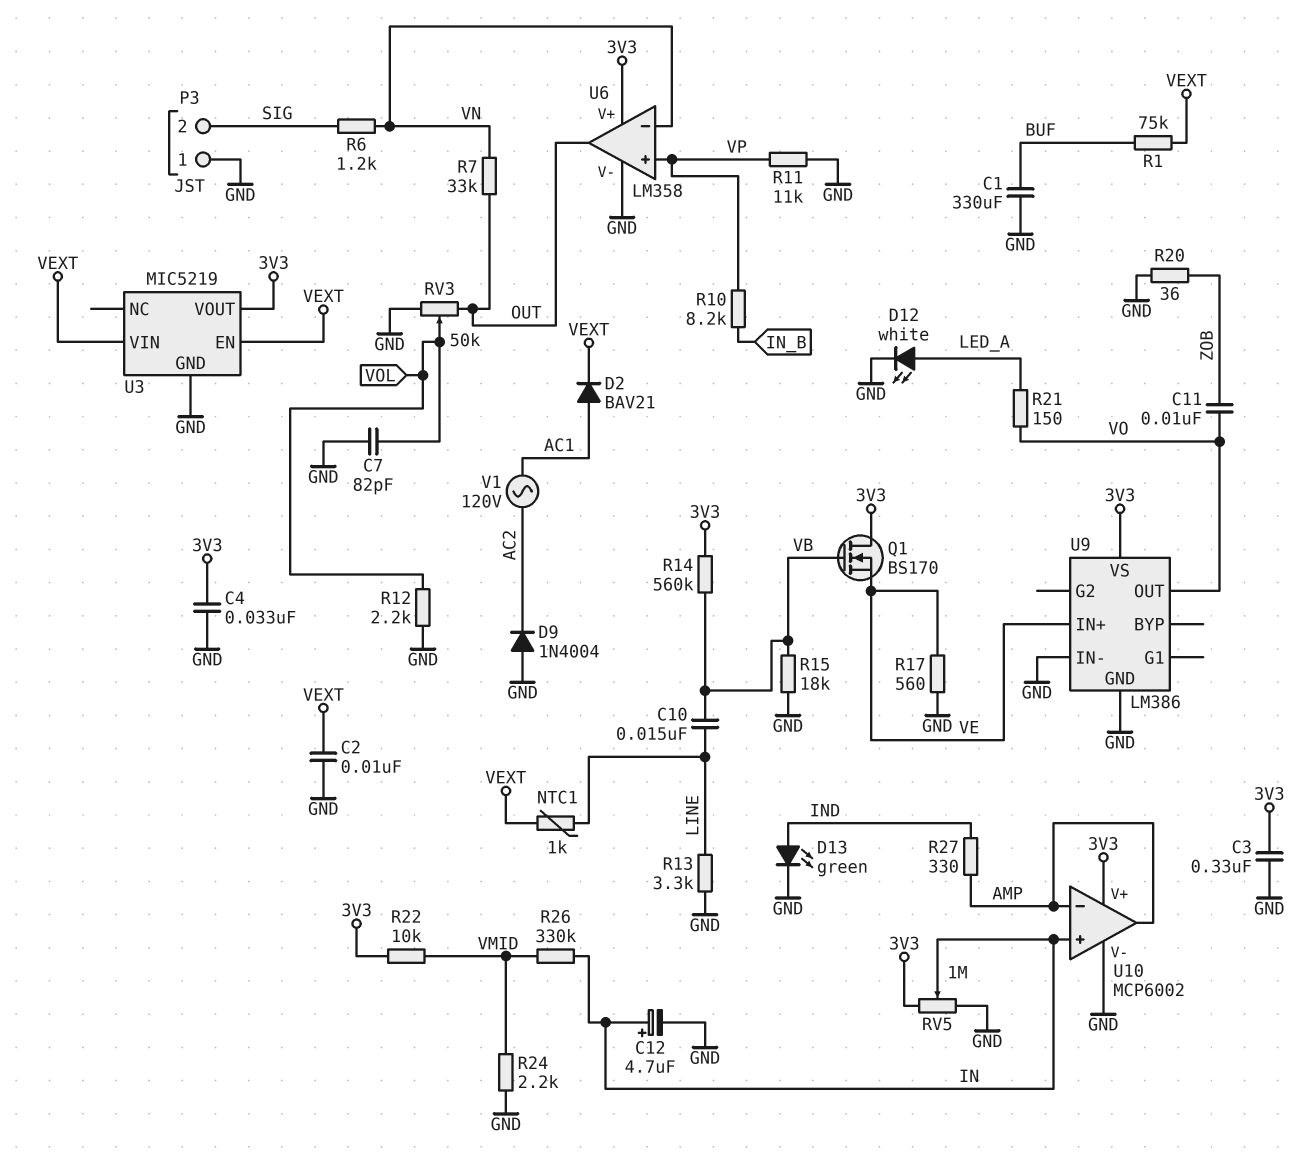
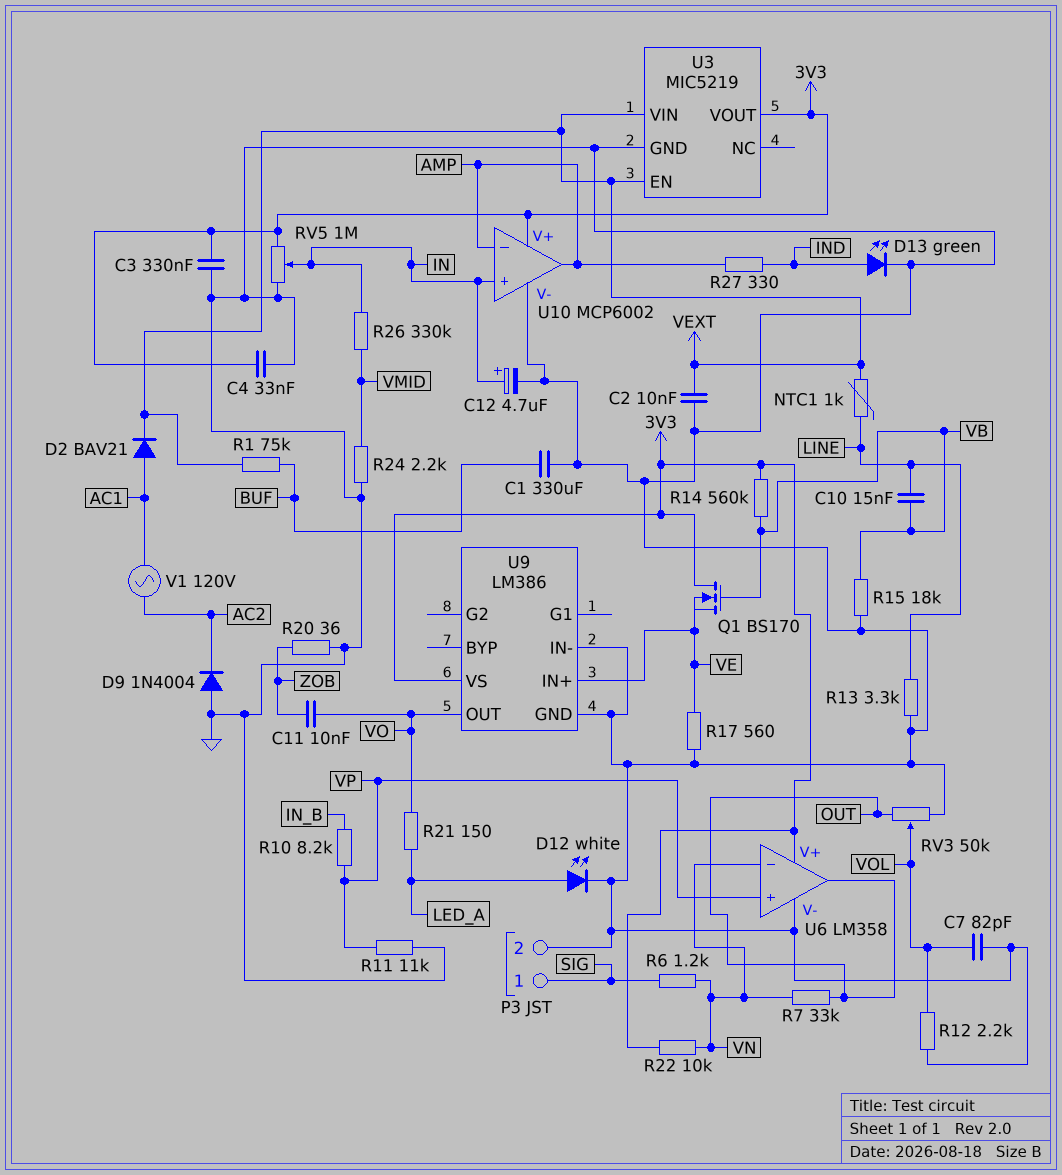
P3 pin 1: GND -> SIG
P3 pin 2: SIG -> GND
R22: 10k (3V3, VMID) -> 10k (3V3, VN)

